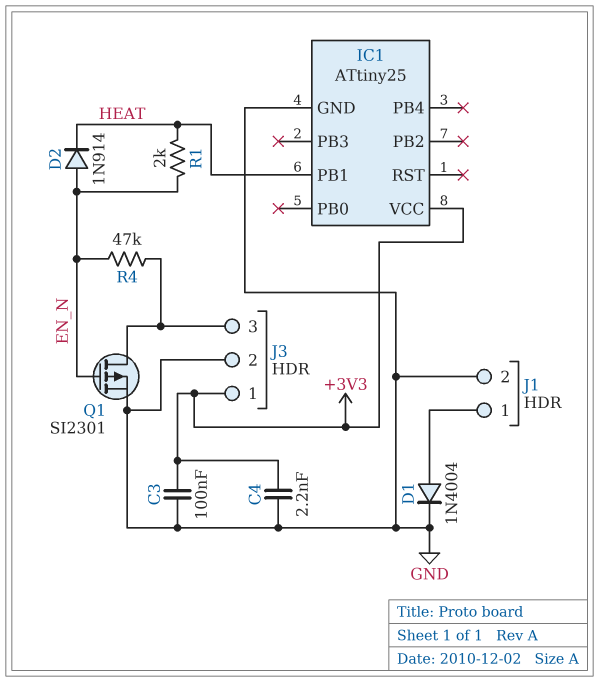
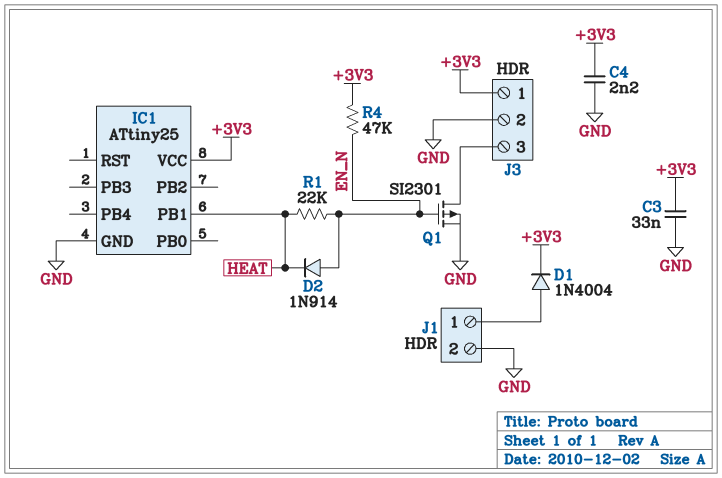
C3: 100nF (+3V3, GND) -> 33nF (+3V3, GND)
D1: diode 1N4004 (A J1/1, K GND) -> diode 1N4004 (A J1/1, K +3V3)
R1: 2k (EN_N, HEAT) -> 22k (EN_N, HEAT)
R4: 47k (EN_N, J3/3) -> 47k (+3V3, EN_N)

